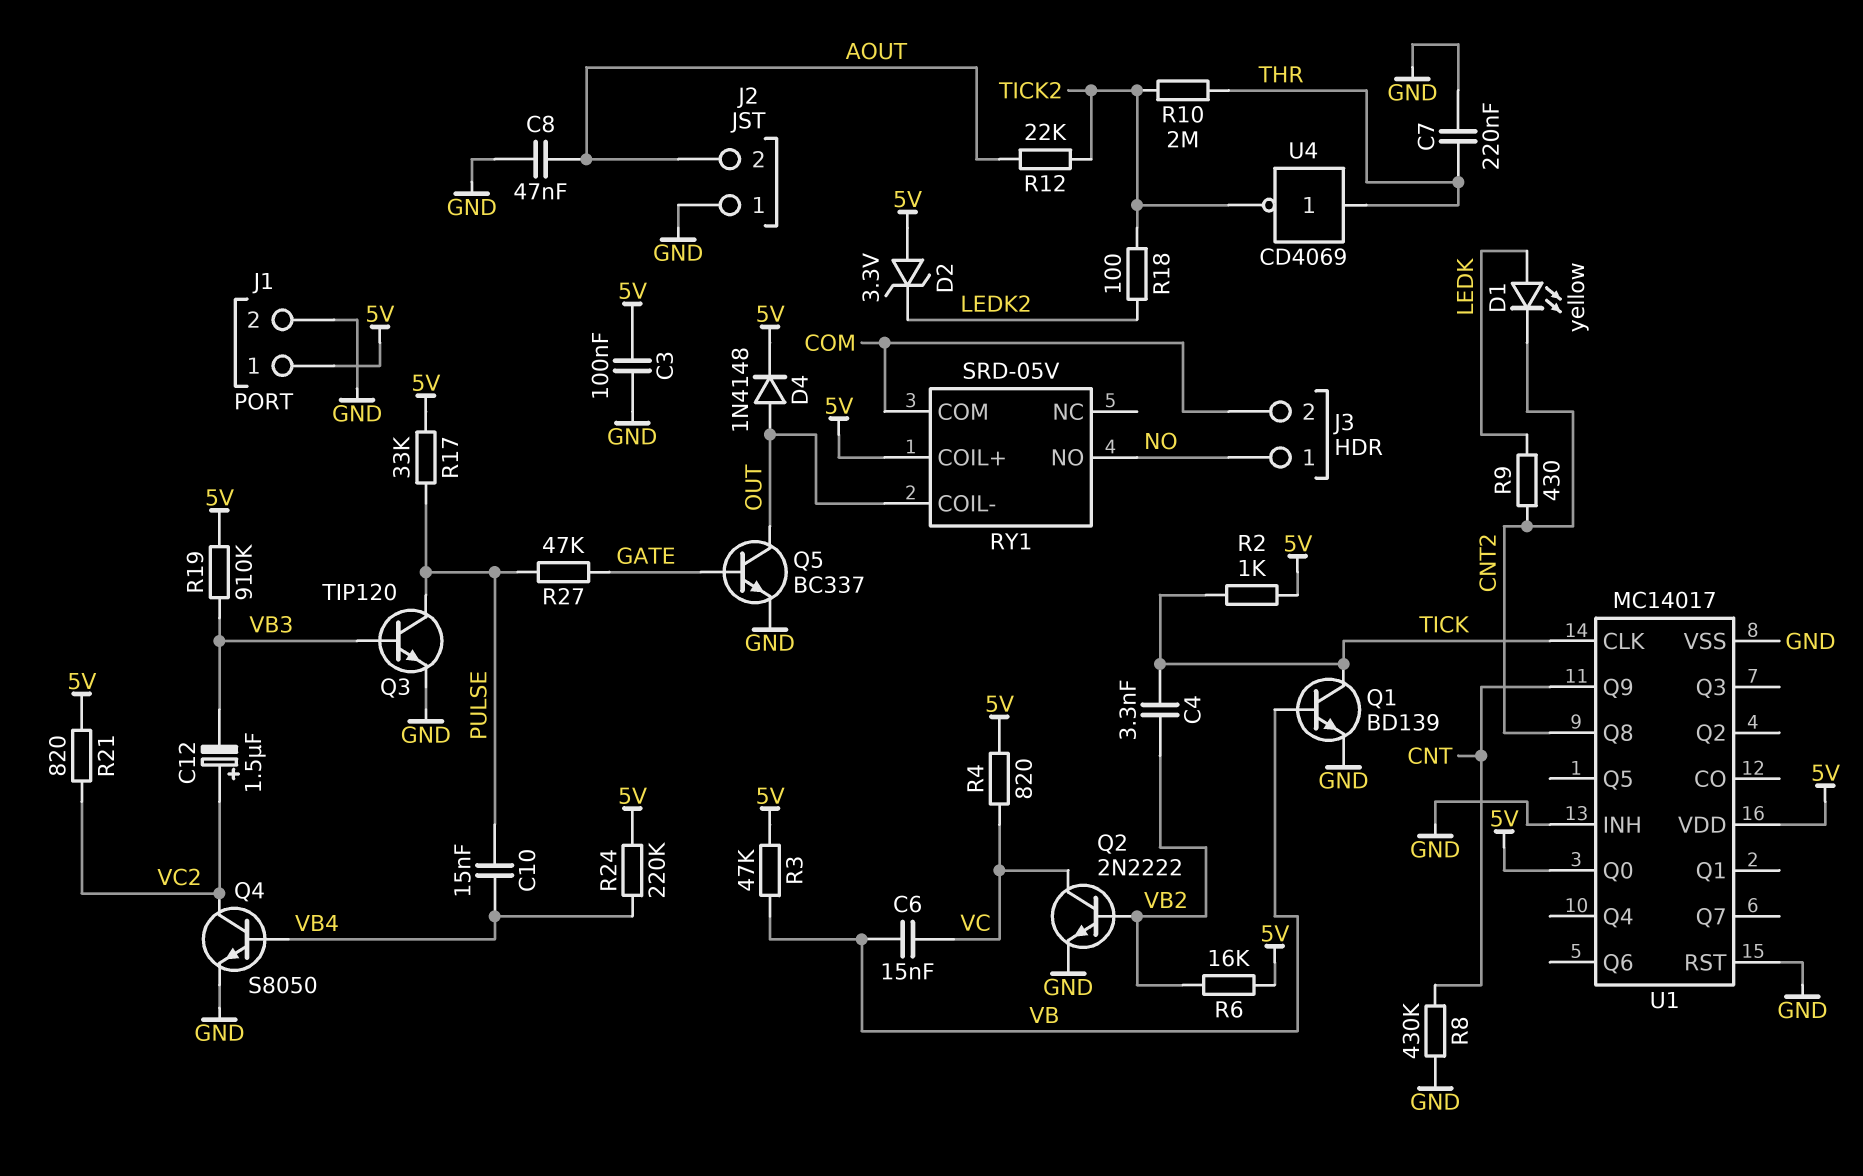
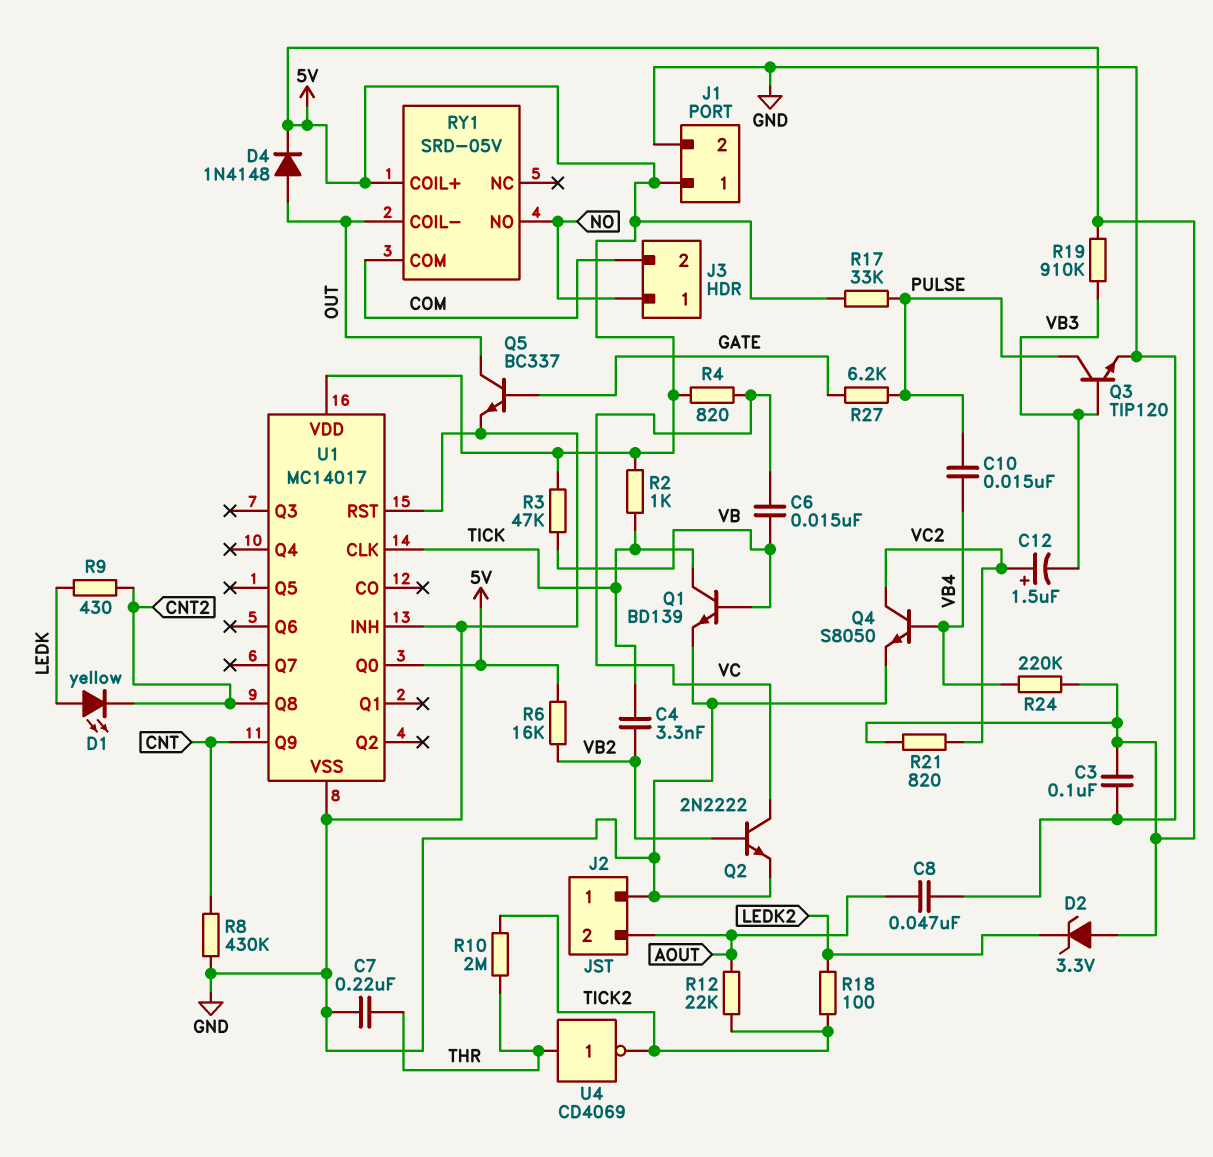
R27: 47k (GATE, PULSE) -> 6.2k (GATE, PULSE)

